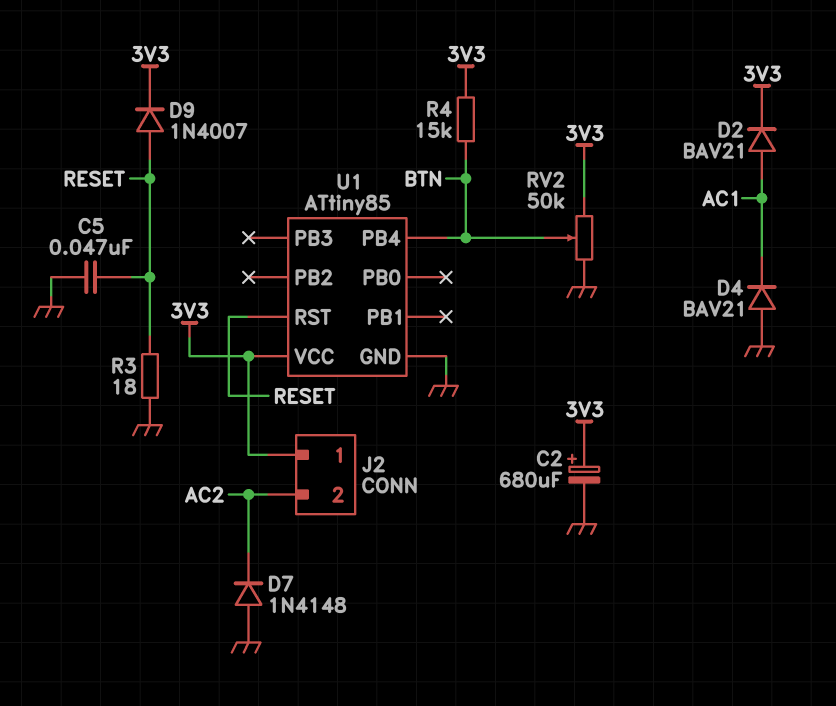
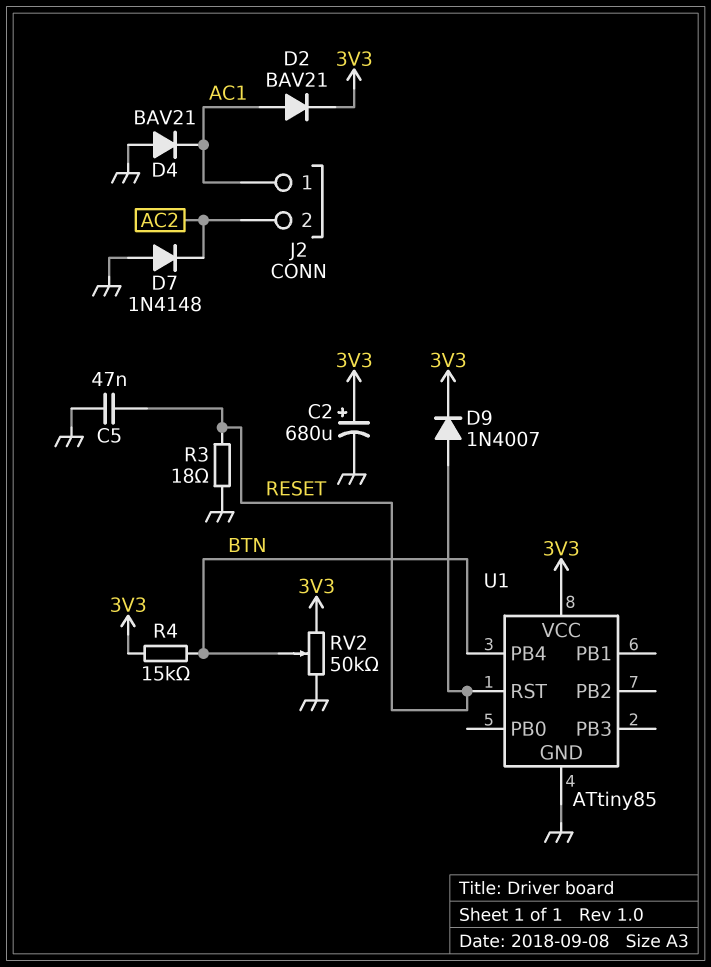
J2 pin 1: 3V3 -> AC1

